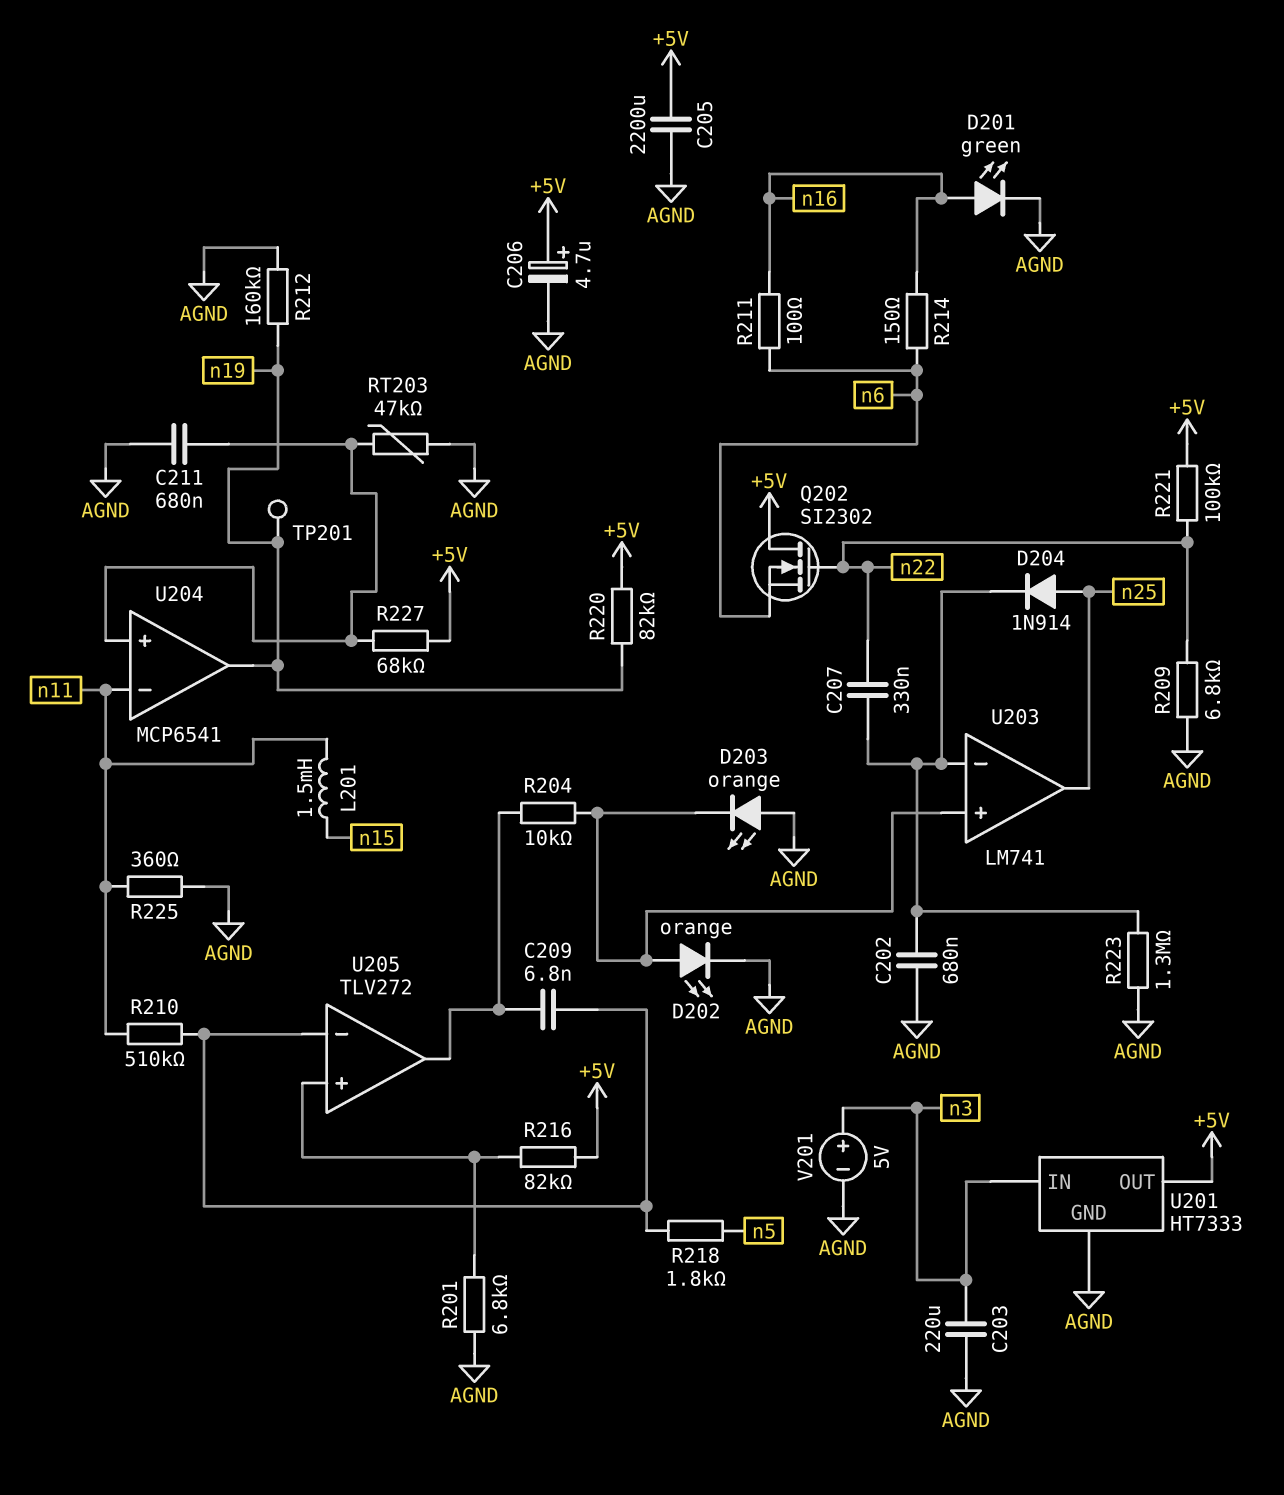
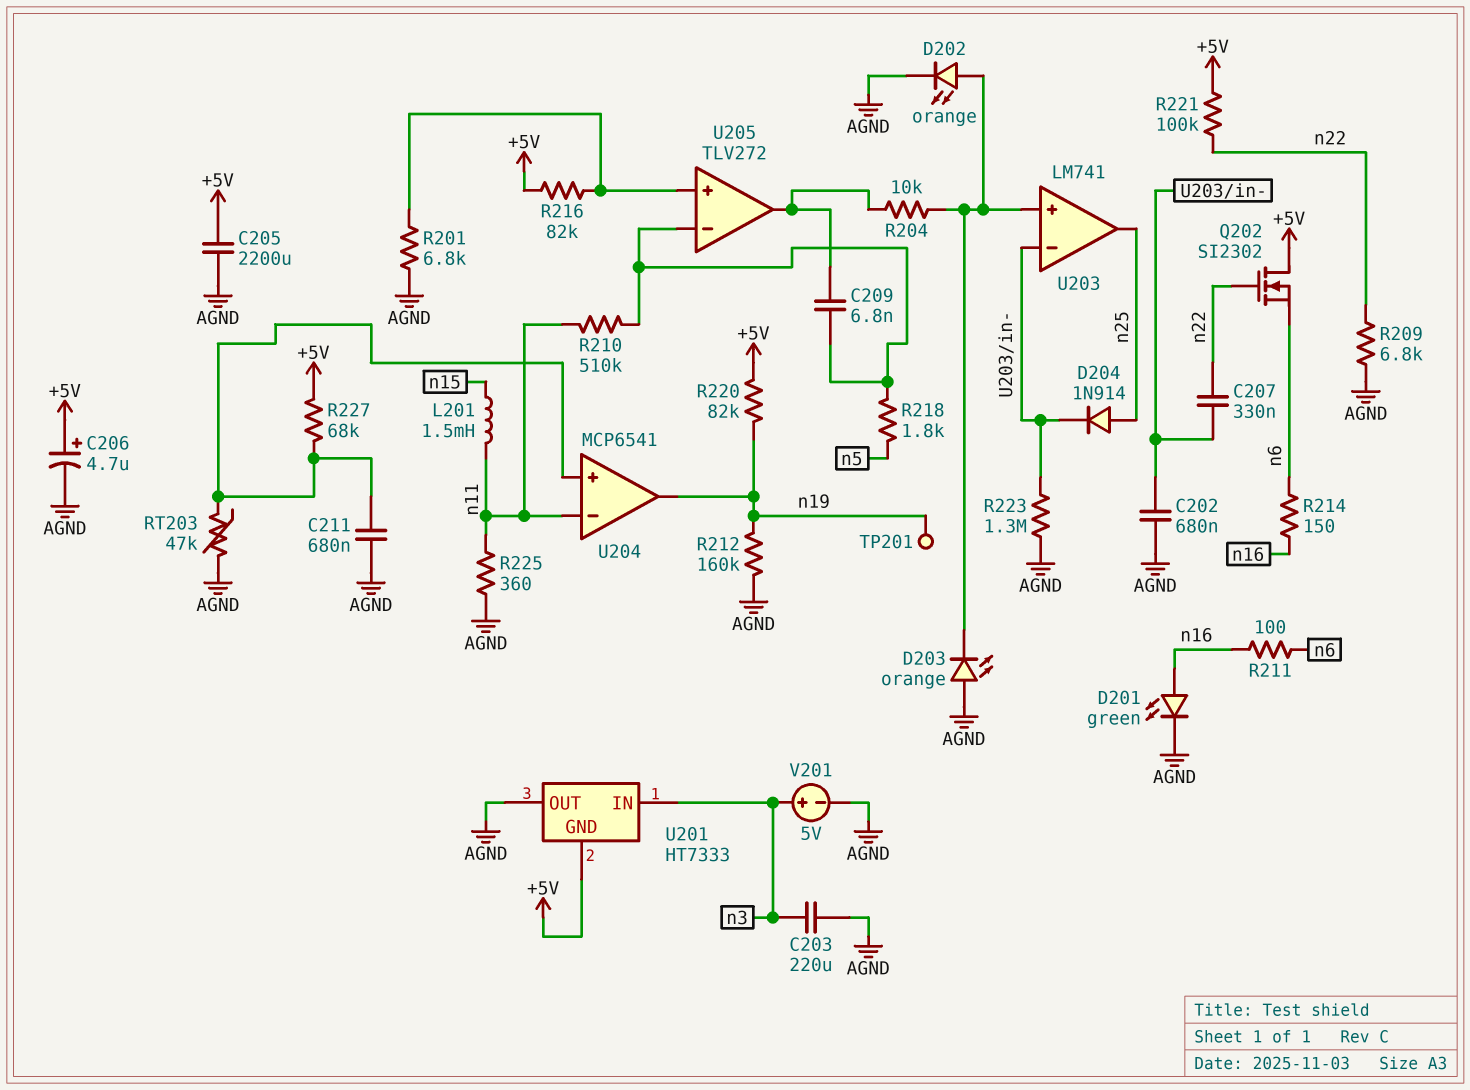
U201 pin GND: AGND -> +5V
U201 pin OUT: +5V -> AGND

